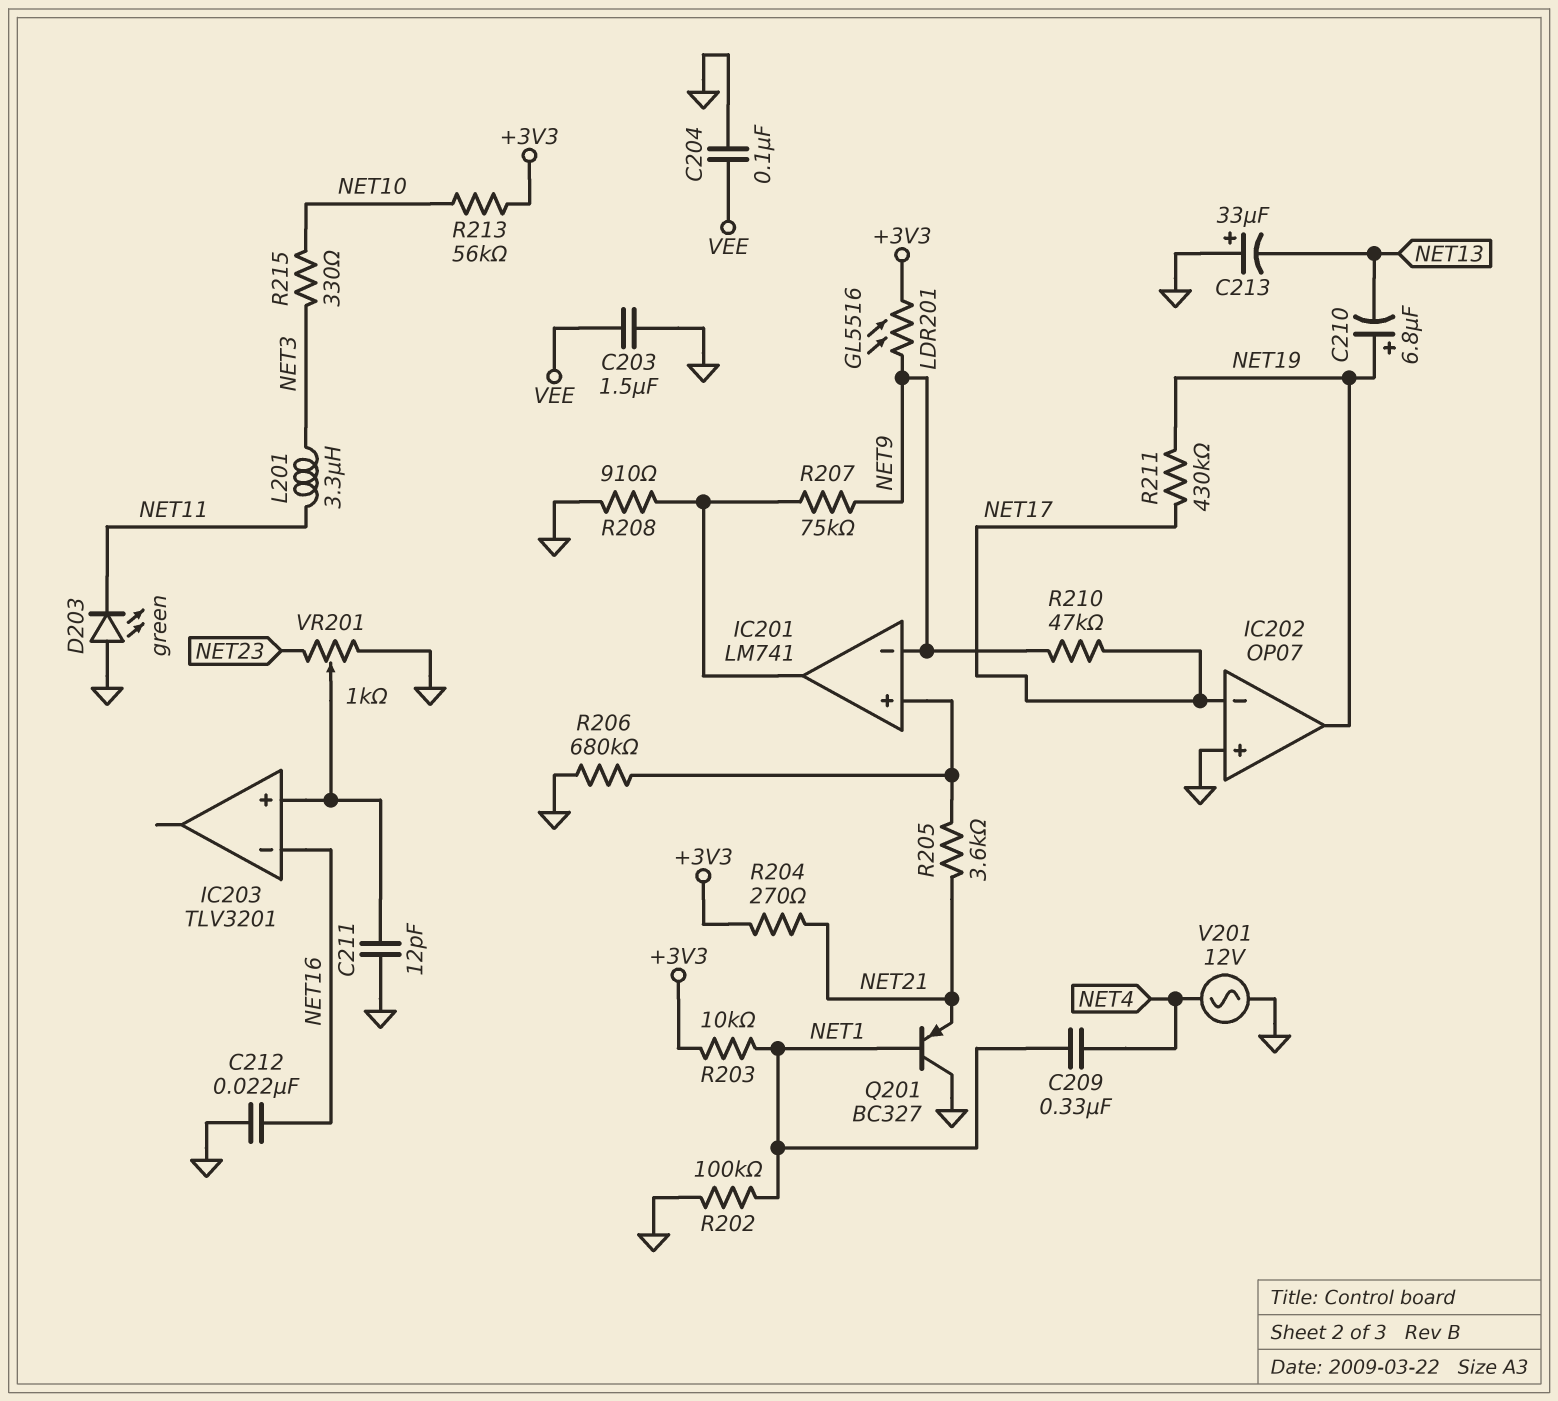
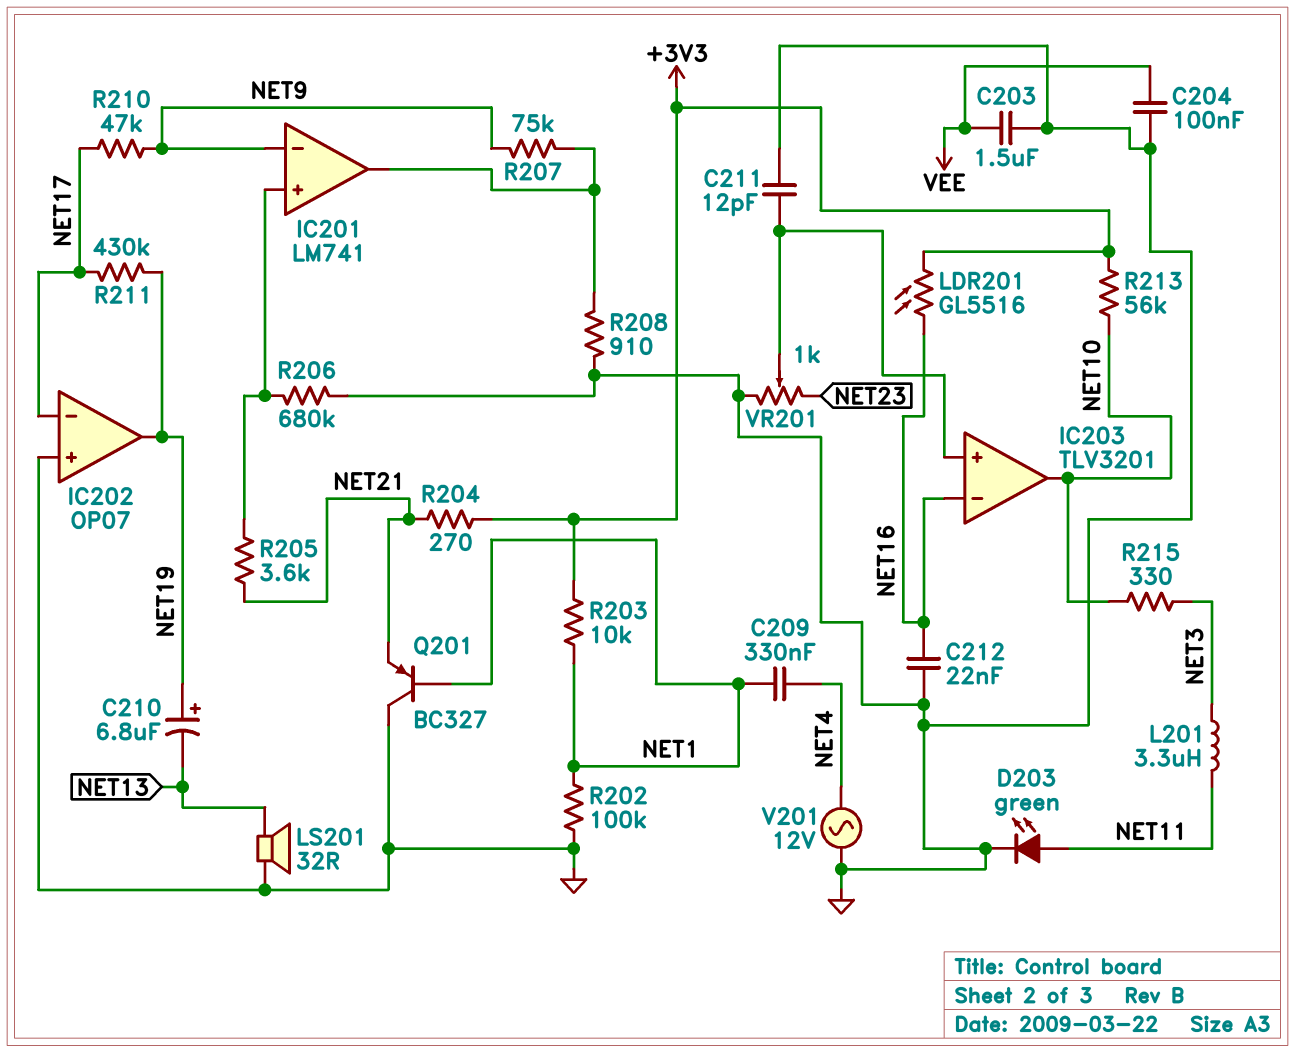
C213: 33uF (plus GND, minus NET13) -> none
D203: LED green (A GND, K NET11) -> LED green (A NET11, K GND)
IC203 pin out: none -> NET10
LDR201: GL5516 (+3V3, NET9) -> GL5516 (+3V3, NET16)
LS201: none -> speaker 32R (GND, NET13)

